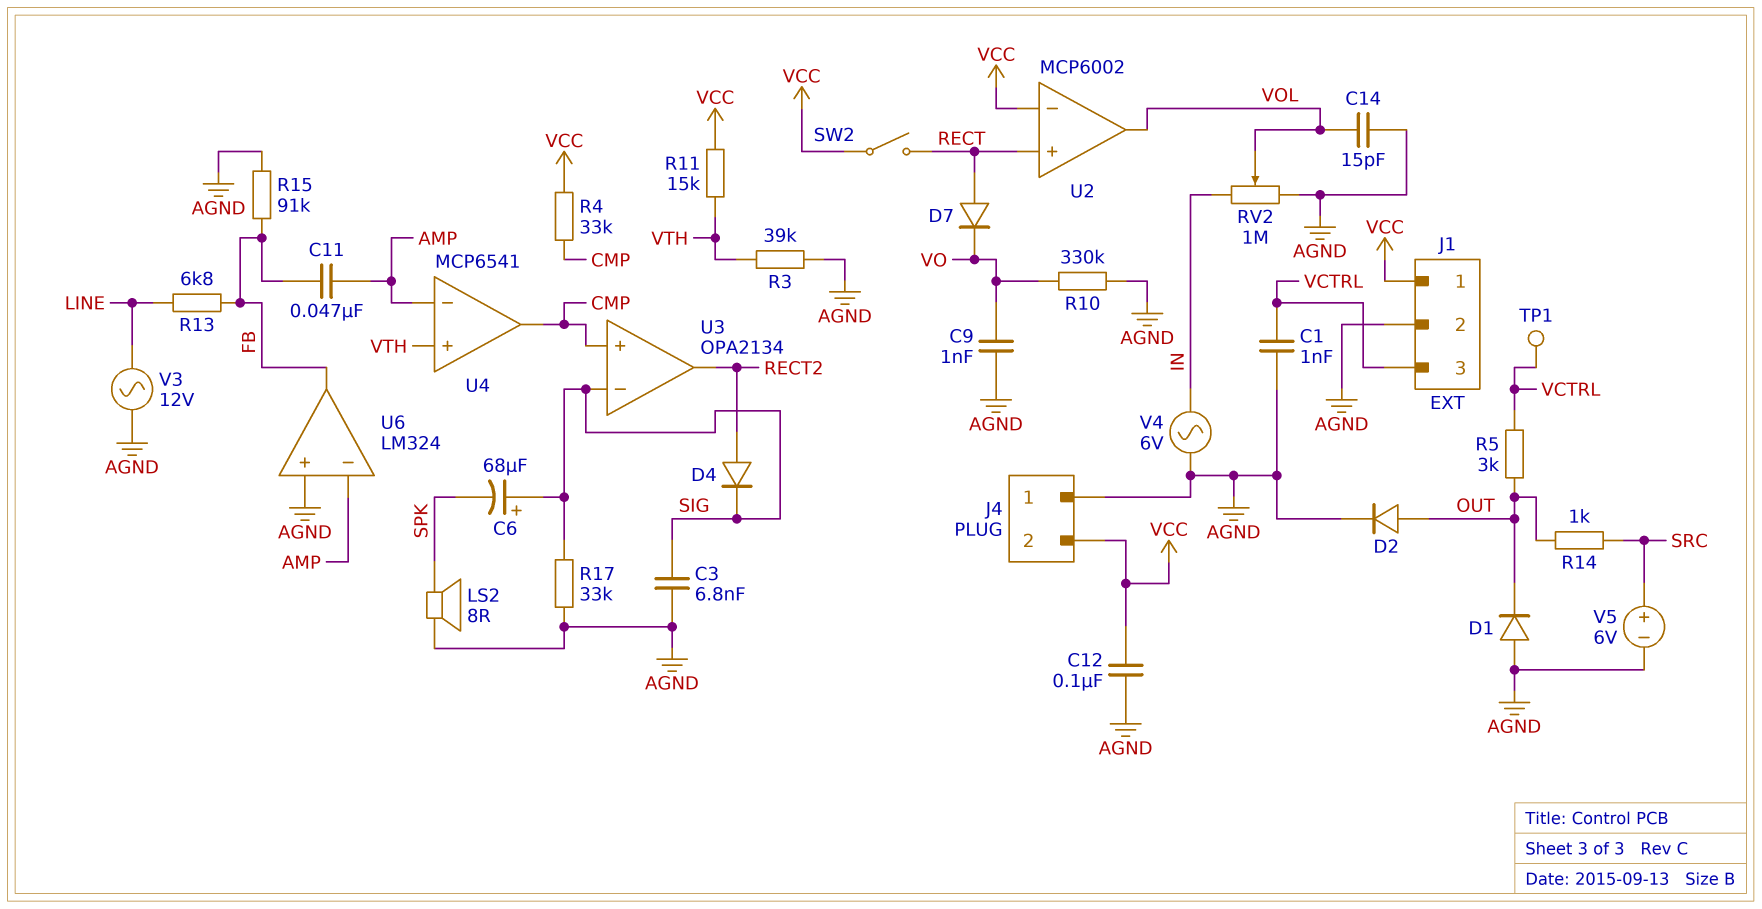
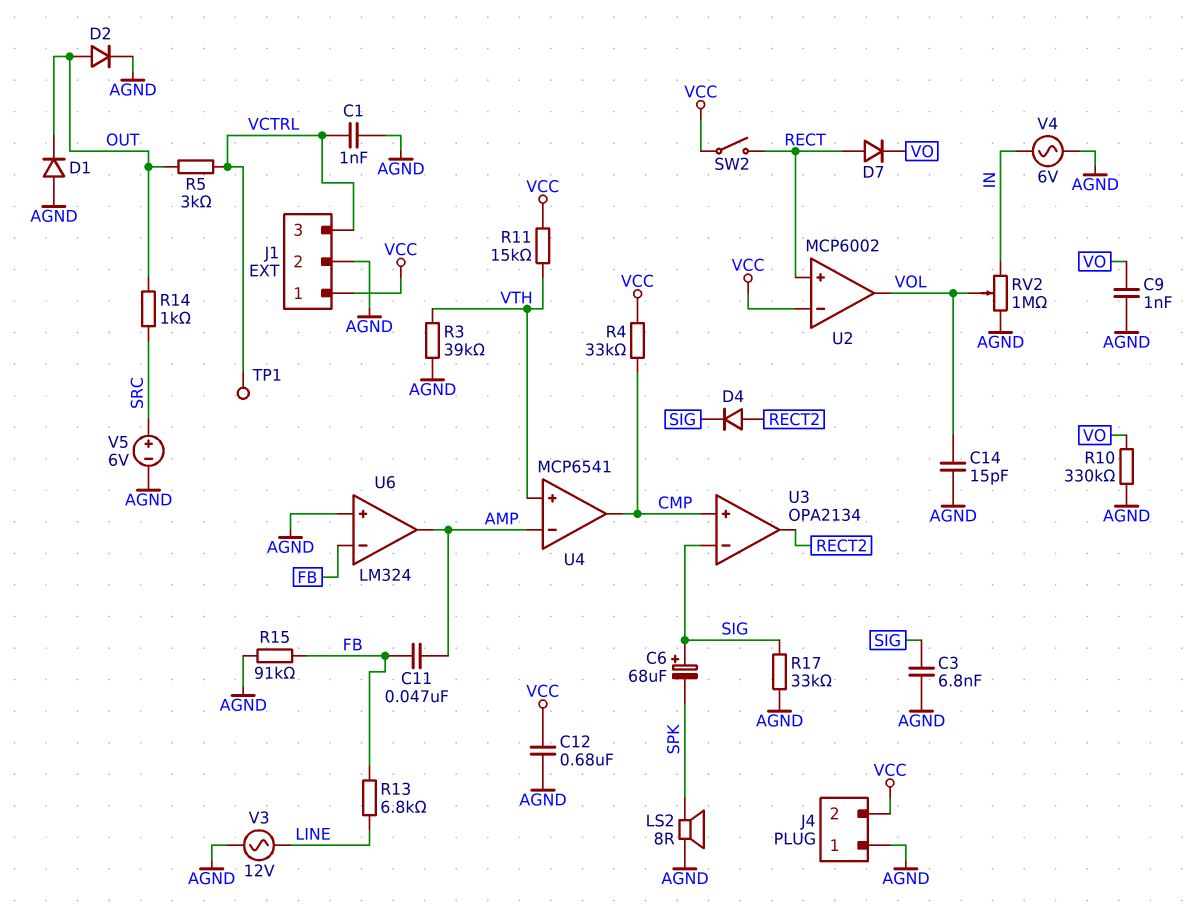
C12: 100nF (AGND, VCC) -> 680nF (AGND, VCC)
U6 pin in-: AMP -> FB
U6 pin out: FB -> AMP

